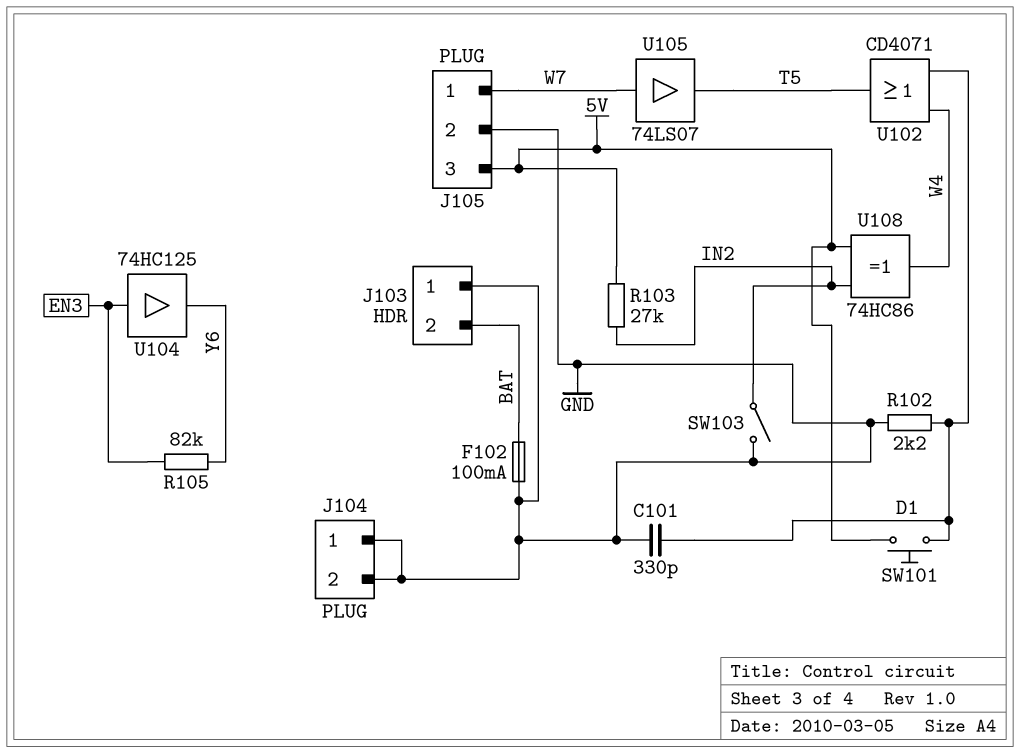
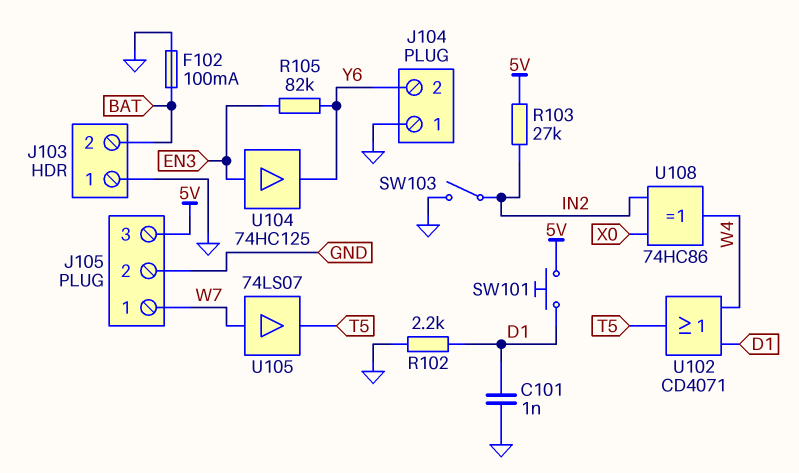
C101: 330pF (D1, GND) -> 1nF (D1, GND)
J104 pin 2: GND -> Y6
U108: XOR 74HC86 (in 5V, in IN2, out W4) -> XOR 74HC86 (in IN2, in X0, out W4)

